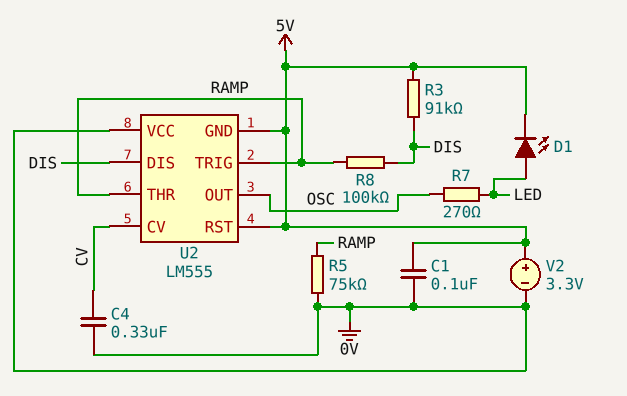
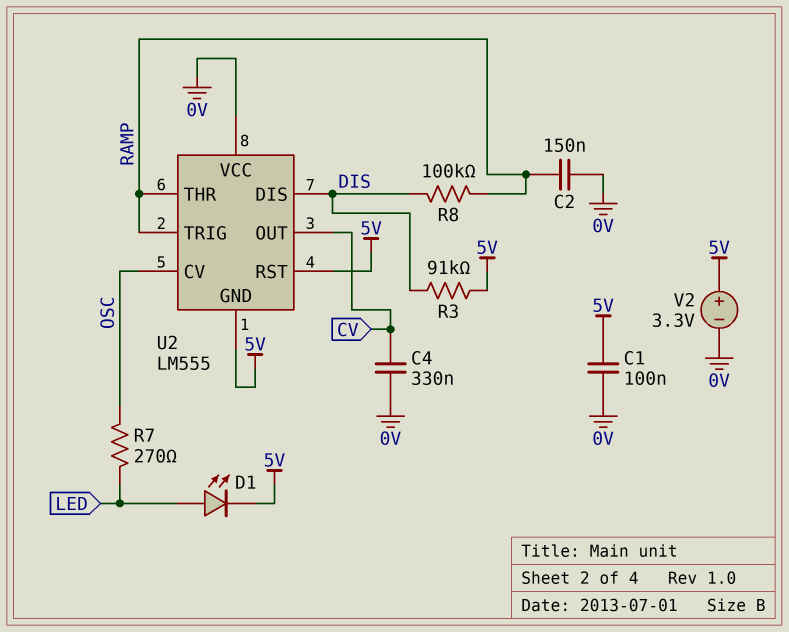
C2: none -> 150nF (0V, RAMP)
R5: 75k (0V, RAMP) -> none
U2 pin CV: CV -> OSC
U2 pin OUT: OSC -> CV

